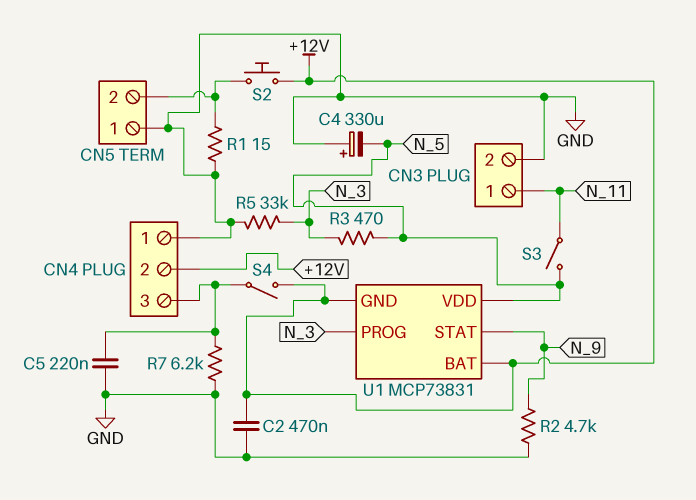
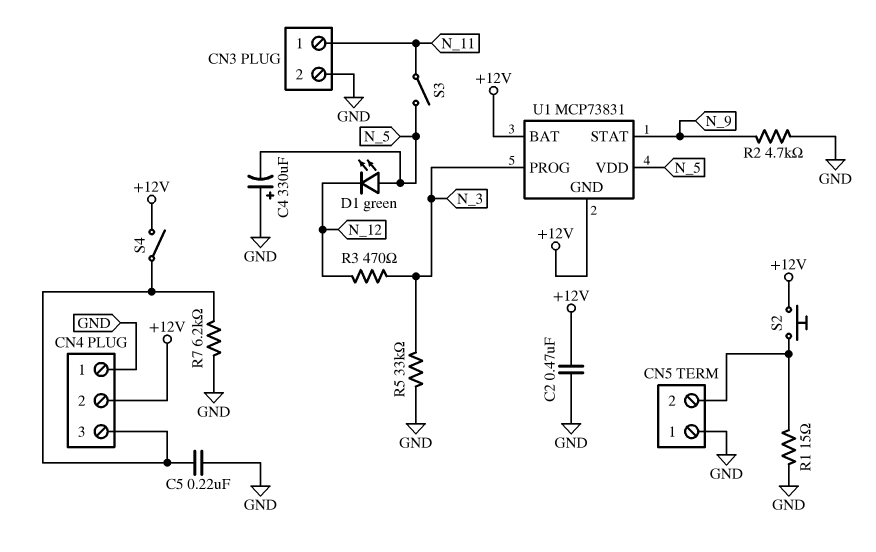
D1: none -> LED green (A N_5, K N_12)
R3: 470 (N_3, N_5) -> 470 (N_3, N_12)

